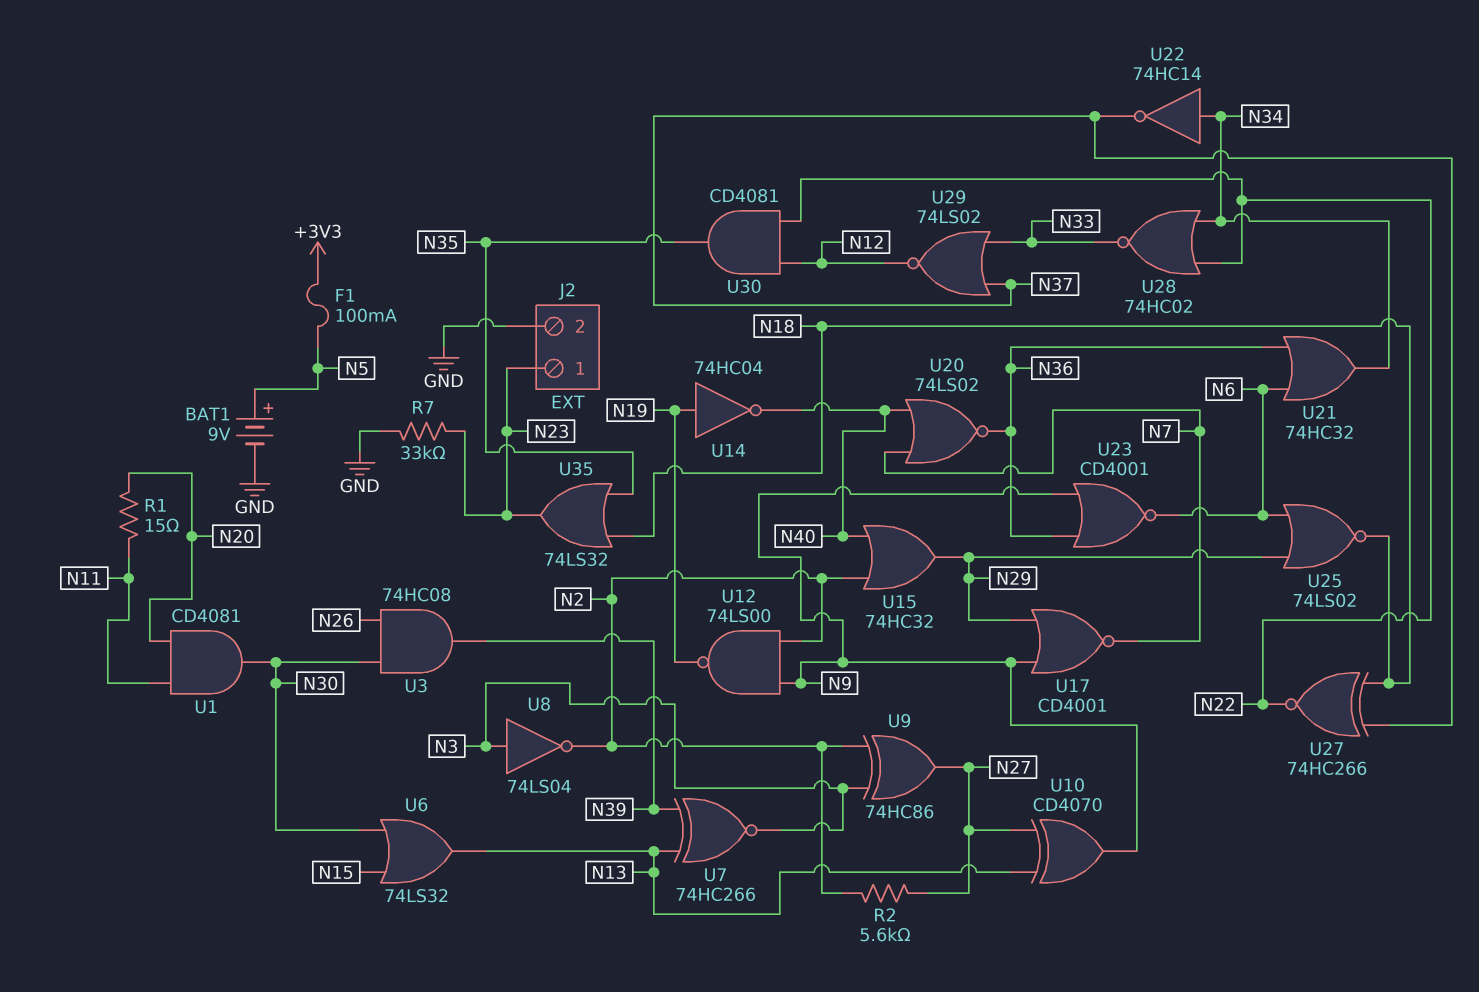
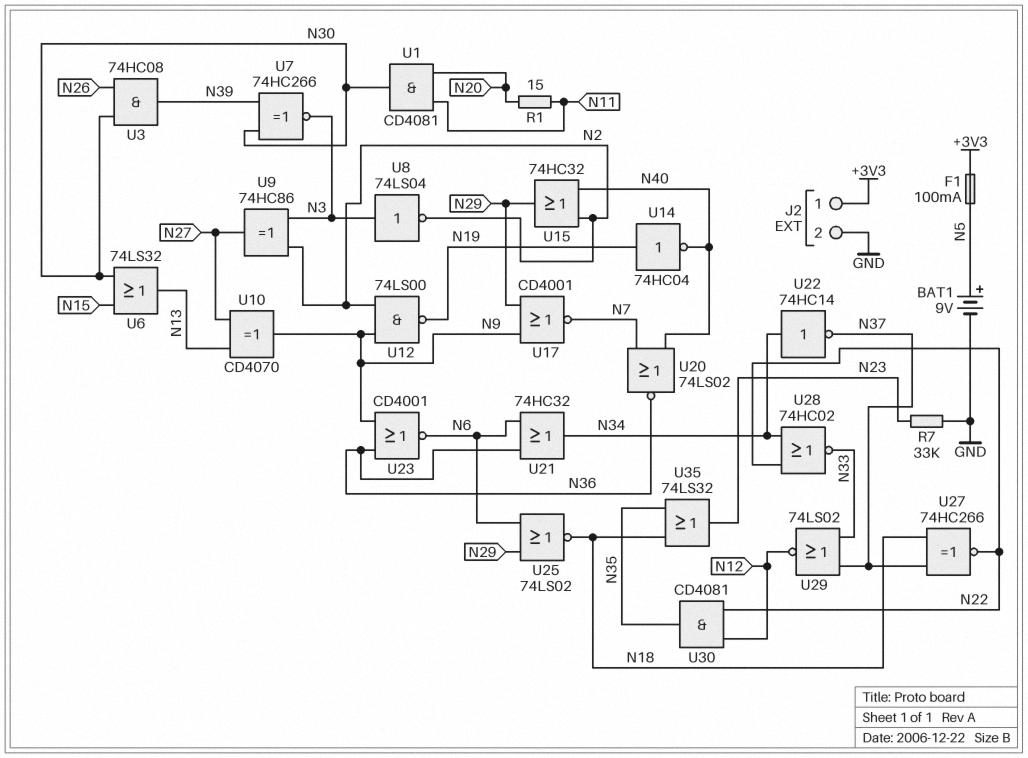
J2 pin 1: N23 -> +3V3
R2: 5.6k (N2, N27) -> none
U7: XNOR 74HC266 (in N13, in N39, out N3) -> XNOR 74HC266 (in N30, in N39, out N3)

